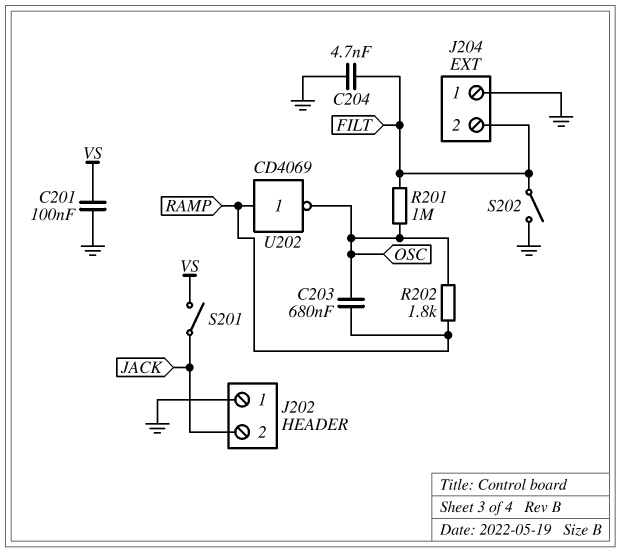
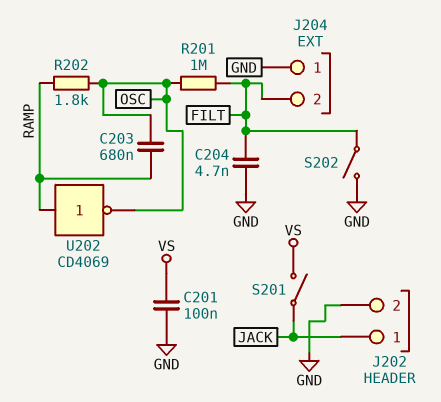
J202 pin 1: GND -> JACK
J202 pin 2: JACK -> GND

